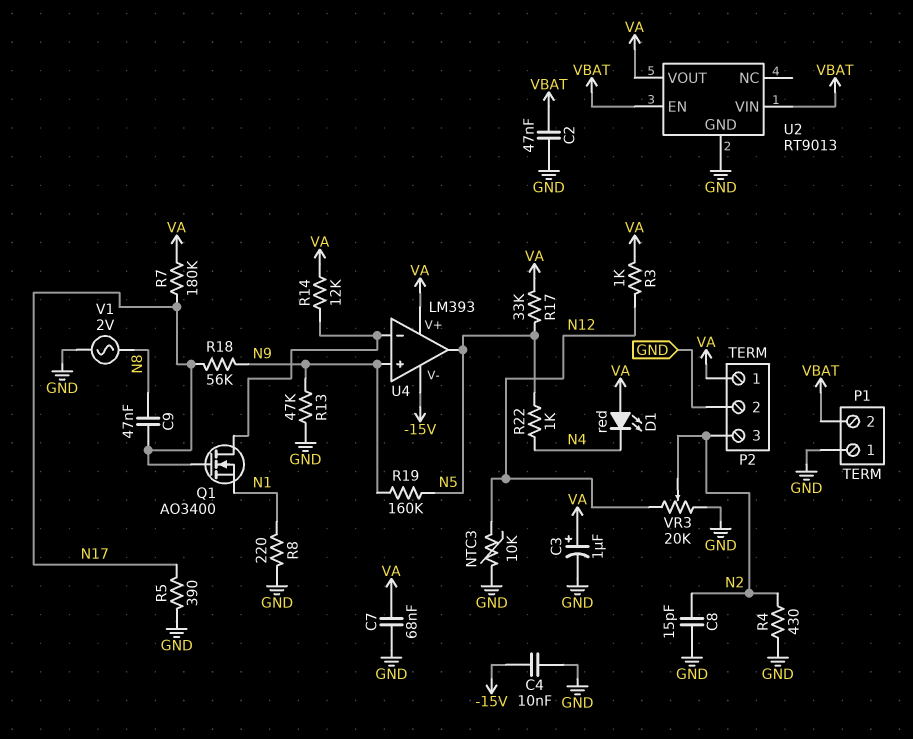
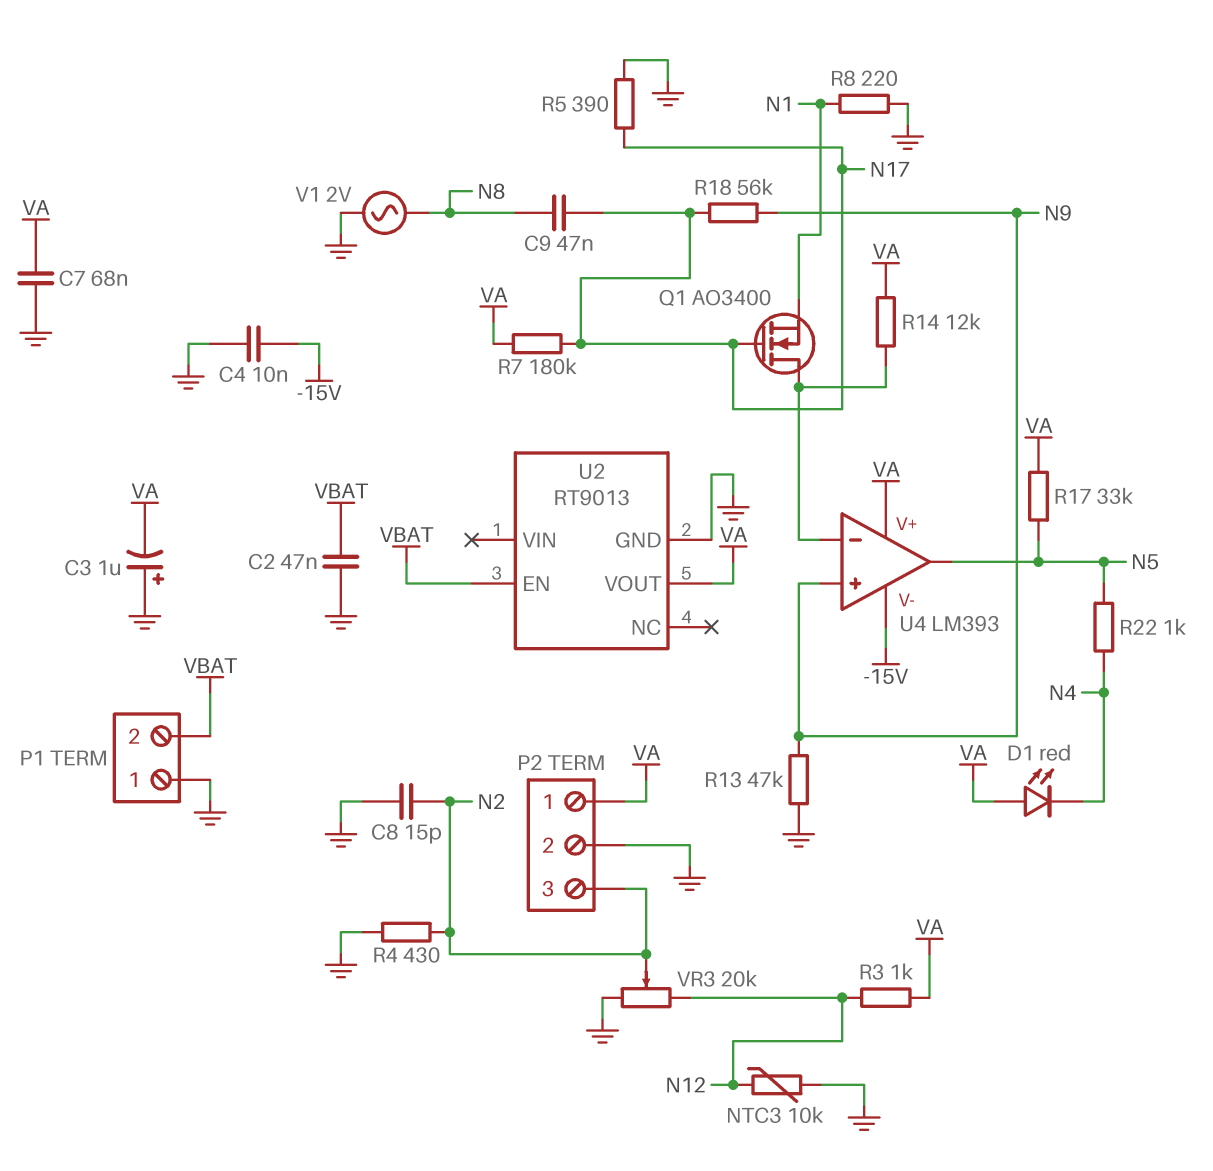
C3: 1uF (plus VA, minus GND) -> 1uF (plus GND, minus VA)
R19: 160k (N5, N9) -> none
U2 pin VIN: VBAT -> none

